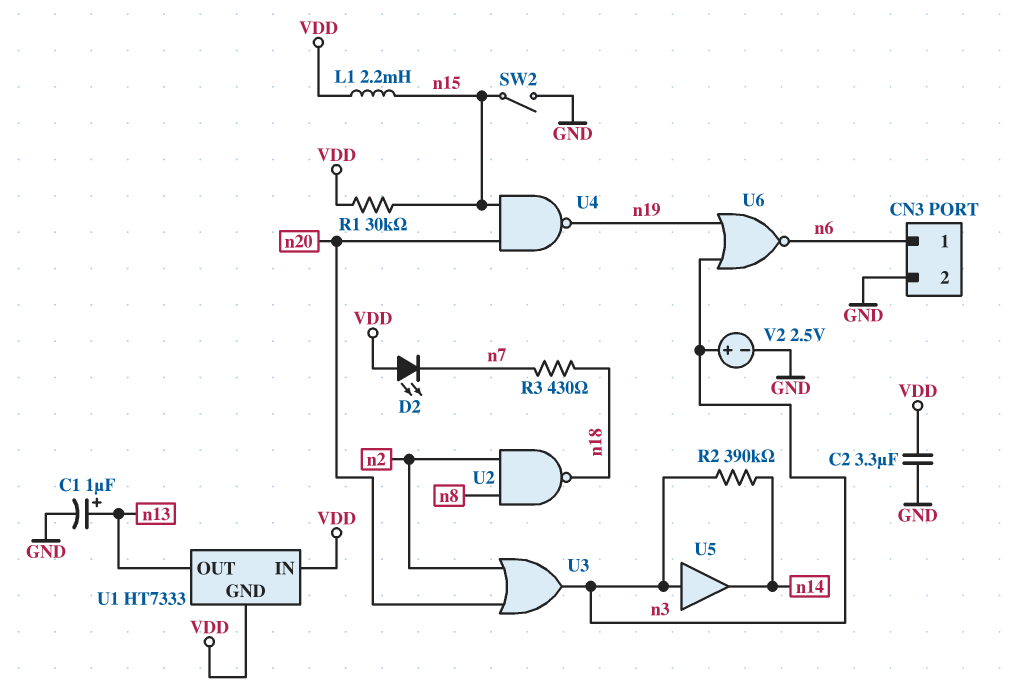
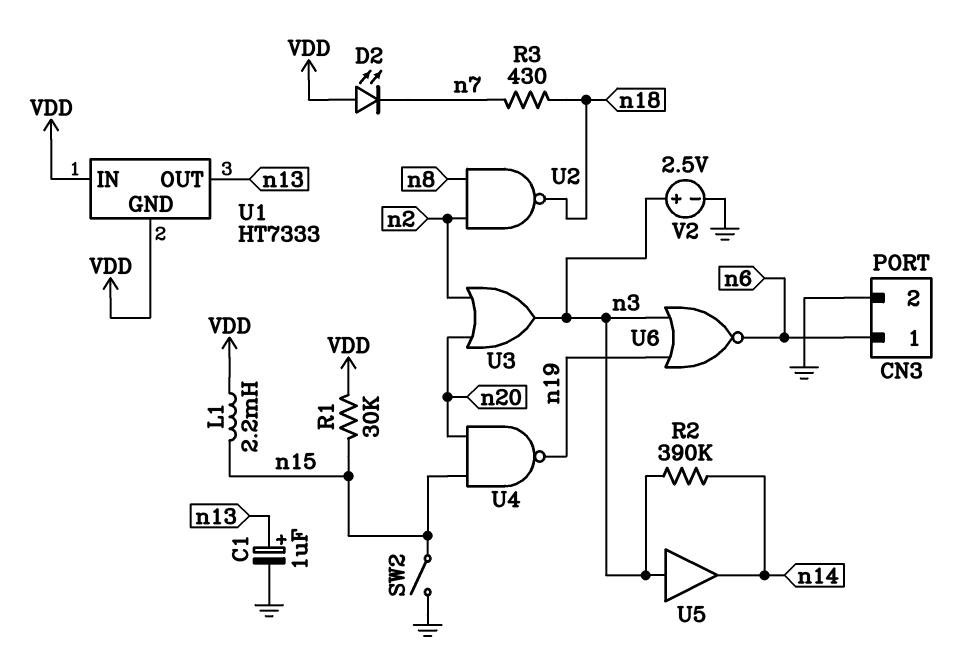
C2: 3.3uF (GND, VDD) -> none

